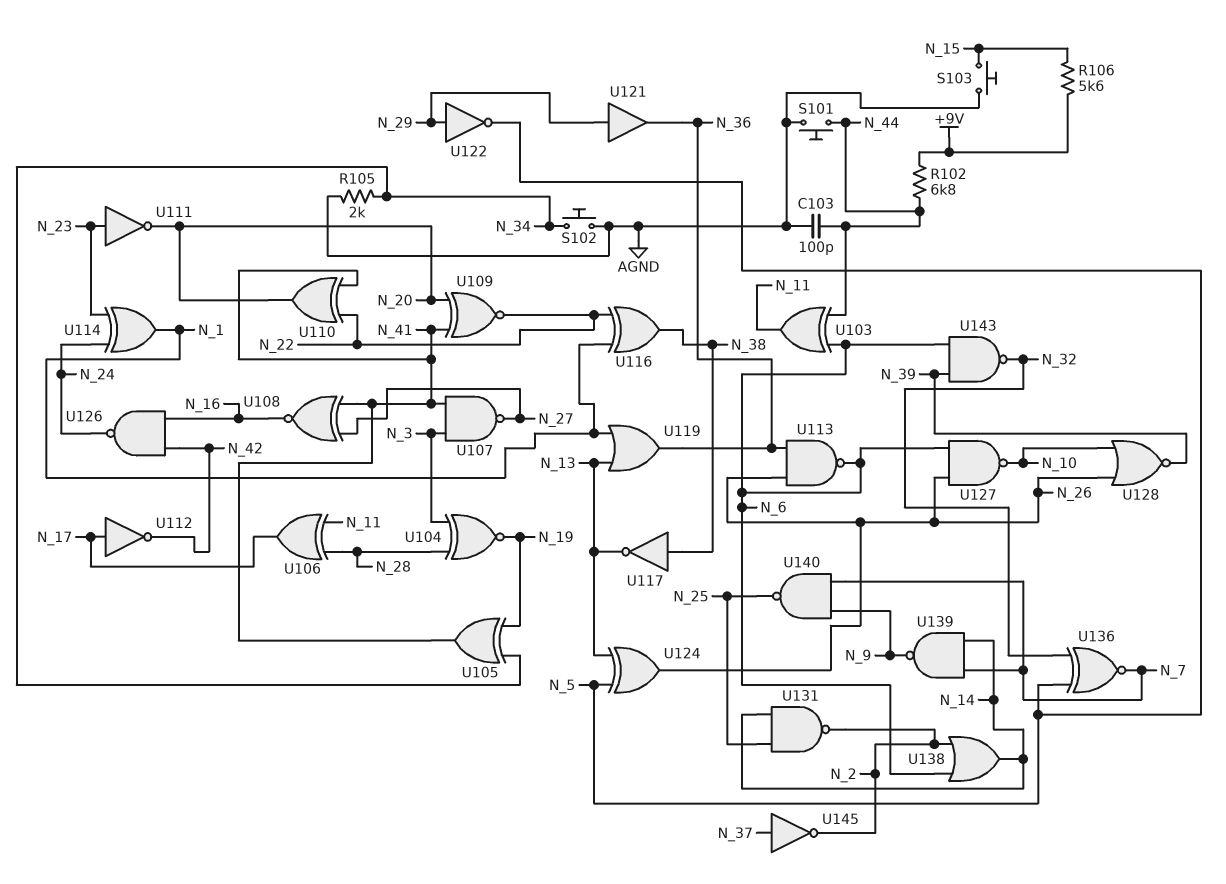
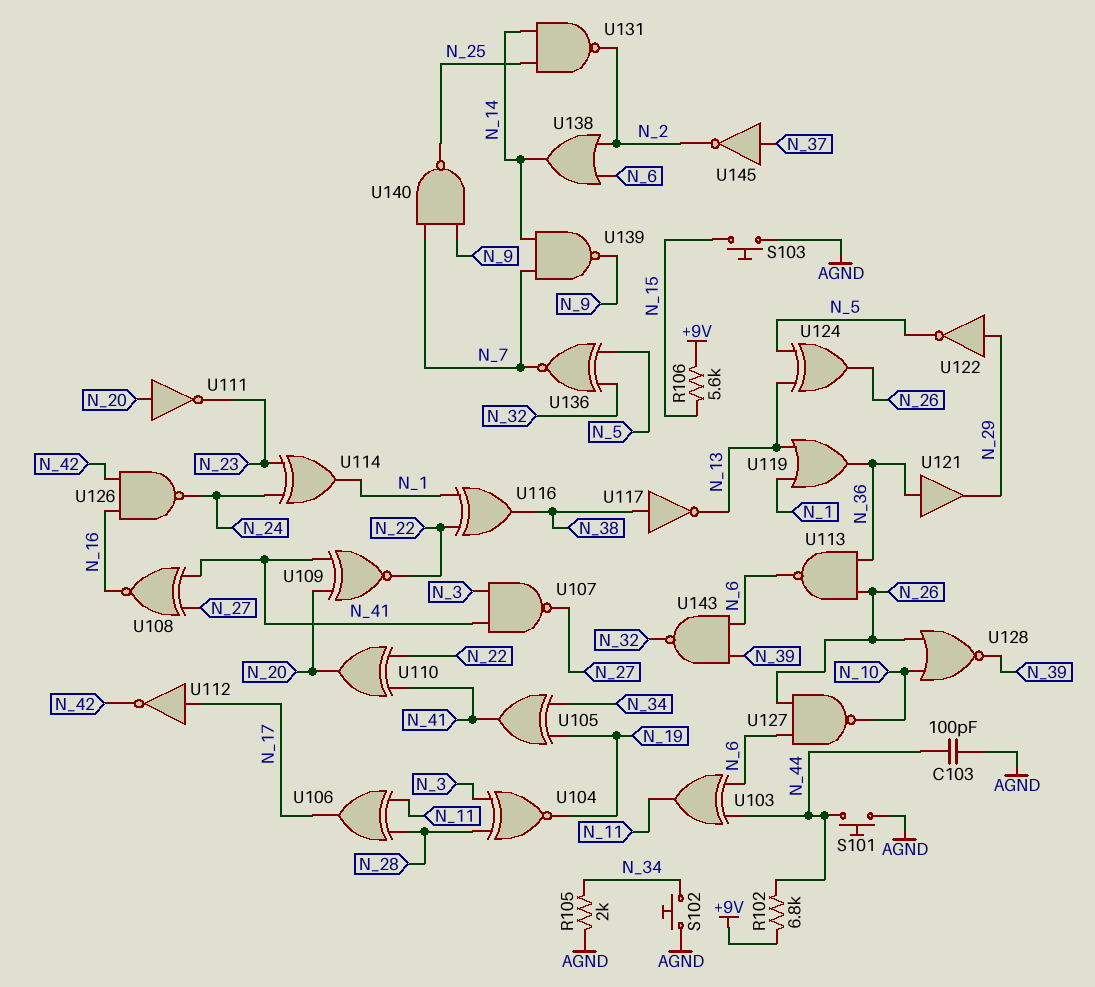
U111: NOT (in N_23, out N_20) -> NOT (in N_20, out N_23)
U121: buffer (in N_29, out N_36) -> buffer (in N_36, out N_29)

